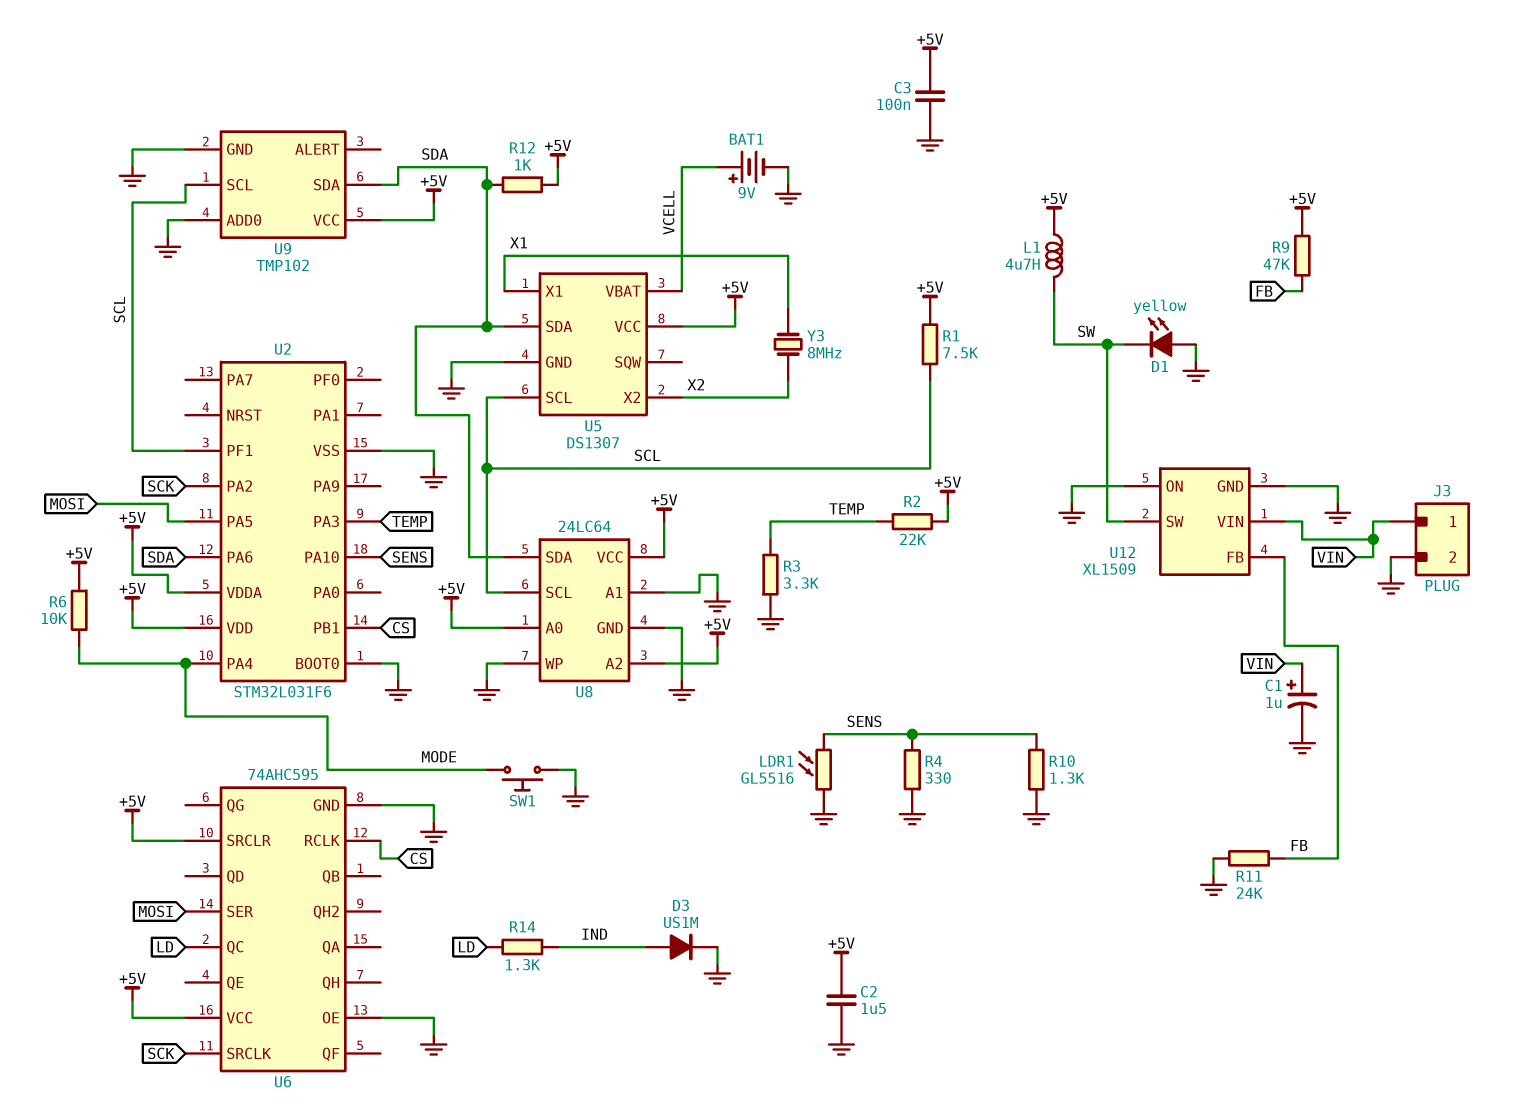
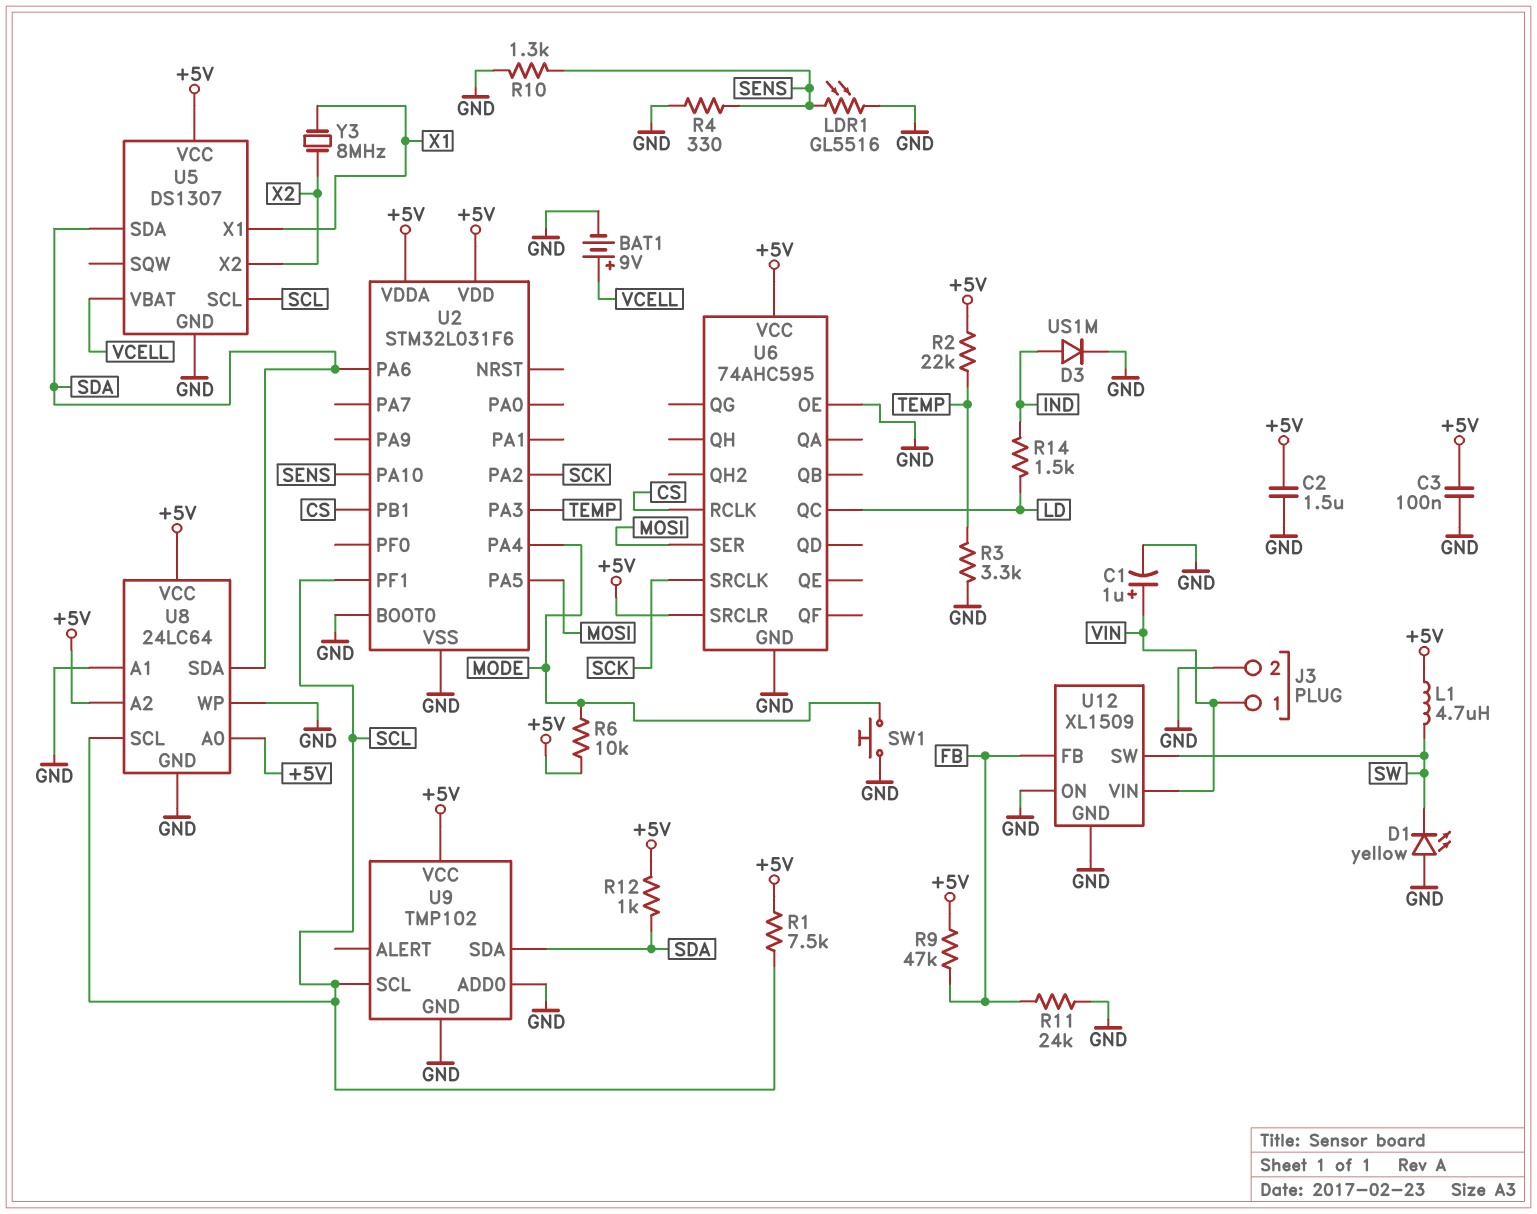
R14: 1.3k (IND, LD) -> 1.5k (IND, LD)

